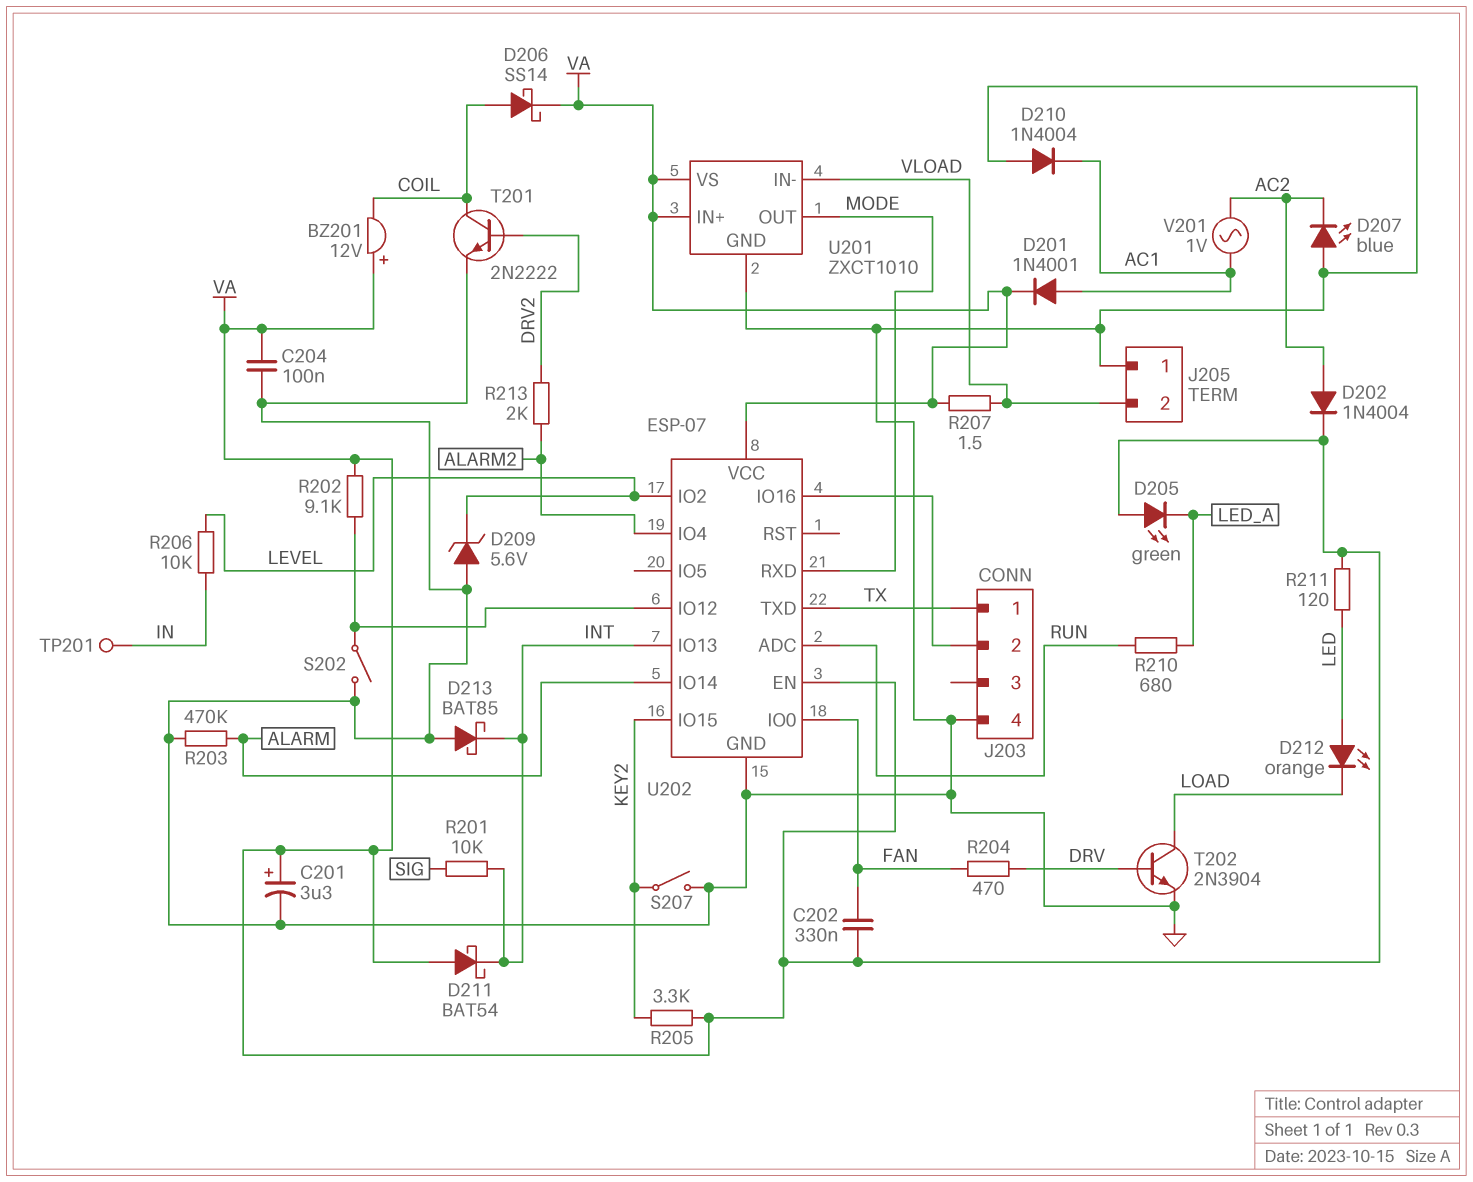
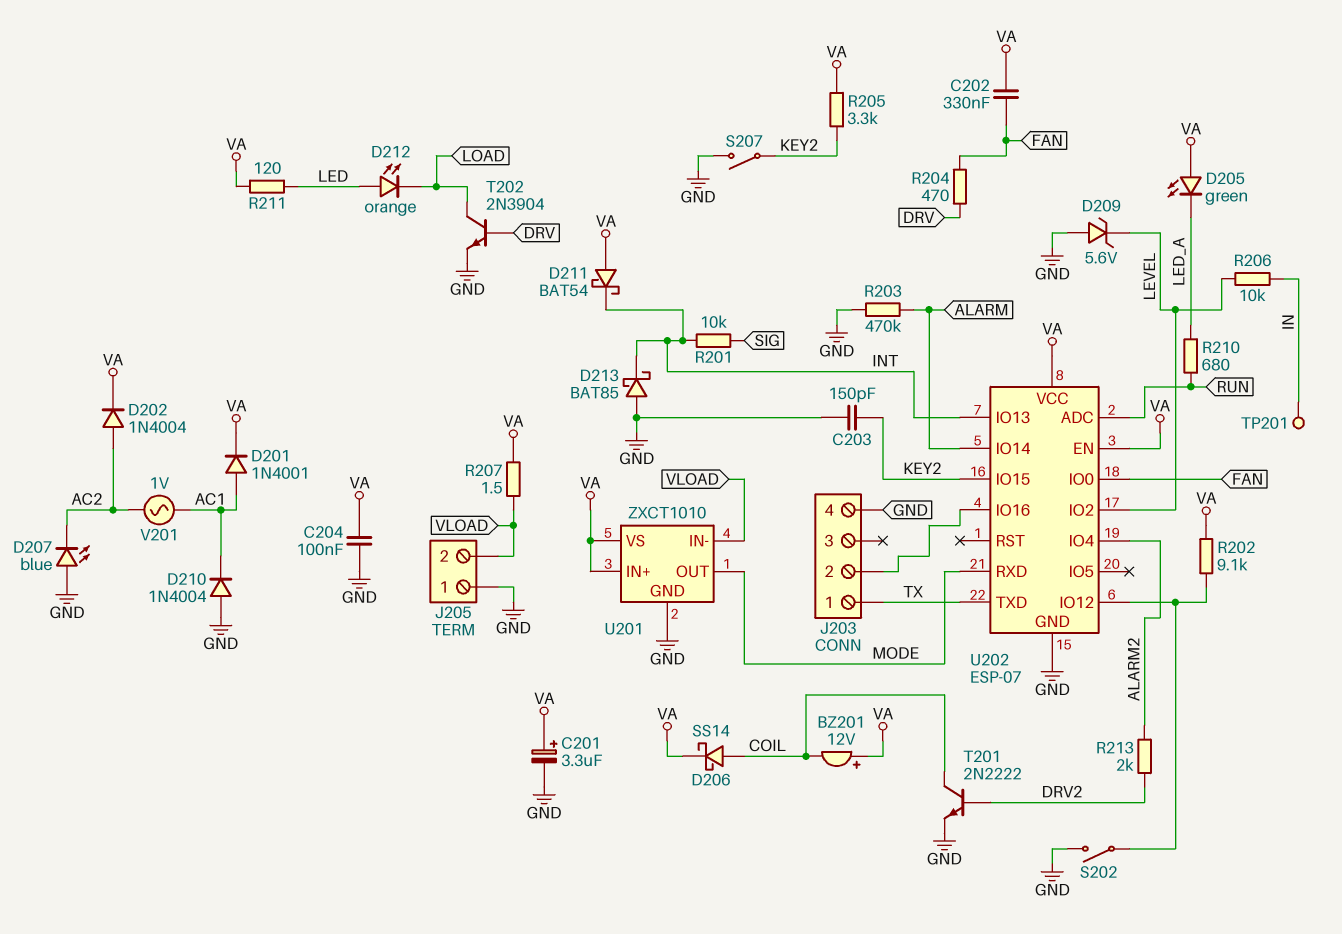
C203: none -> 150pF (GND, KEY2)

